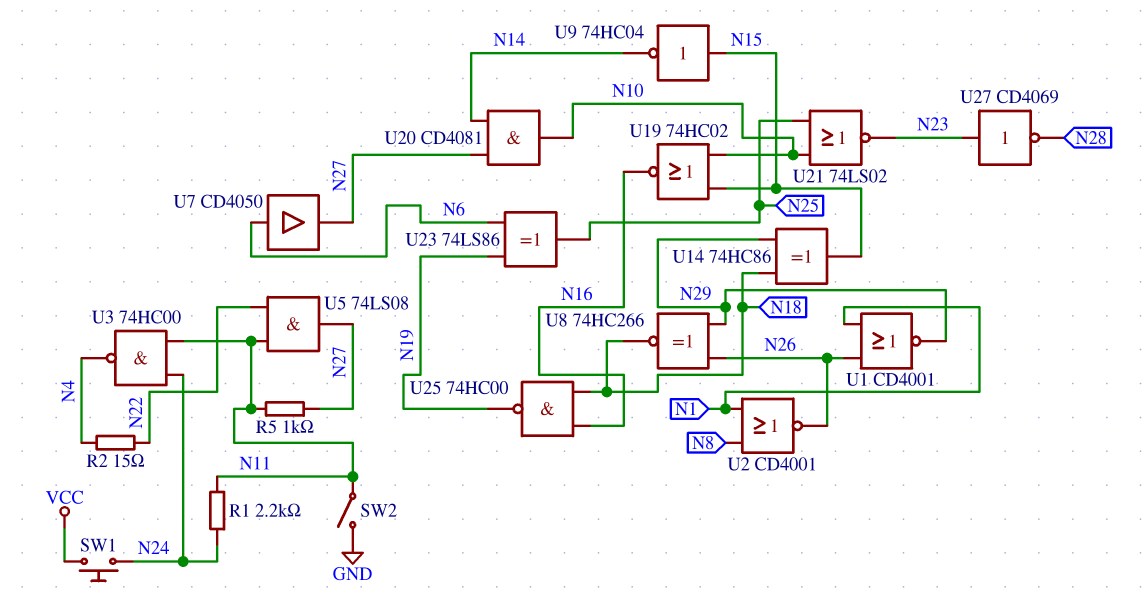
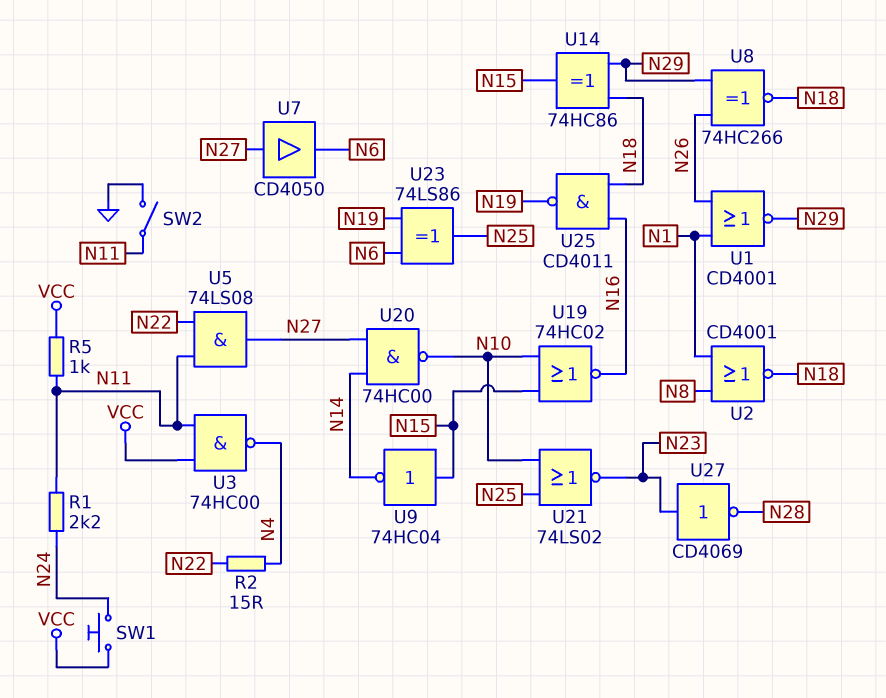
R5: 1k (N11, N27) -> 1k (N11, VCC)
U2: NOR CD4001 (in N1, in N8, out N26) -> NOR CD4001 (in N1, in N8, out N18)
U3: NAND 74HC00 (in N11, in N24, out N4) -> NAND 74HC00 (in N11, in VCC, out N4)
U7: buffer CD4050 (in N6, out N27) -> buffer CD4050 (in N27, out N6)
U20: AND CD4081 (in N14, in N27, out N10) -> NAND 74HC00 (in N14, in N27, out N10)
U25: NAND 74HC00 (in N16, in N18, out N19) -> NAND CD4011 (in N16, in N18, out N19)

